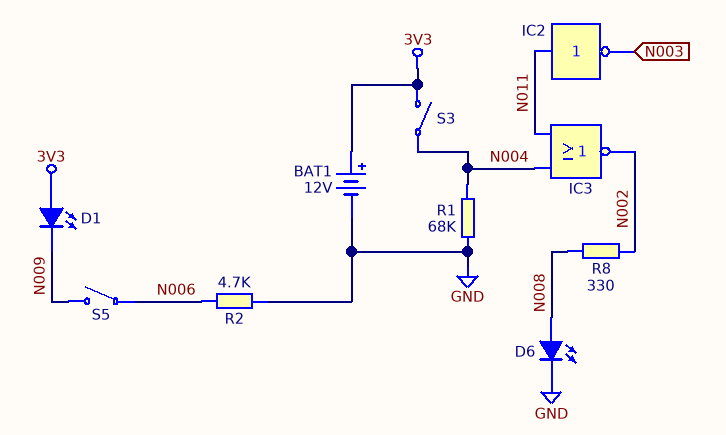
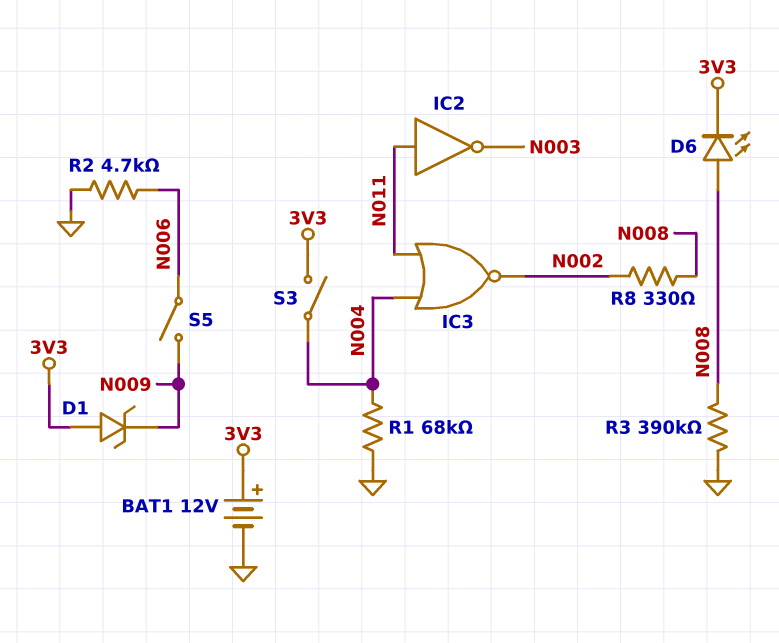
D1: LED (A 3V3, K N009) -> zener (A 3V3, K N009)
D6: LED (A N008, K GND) -> LED (A N008, K 3V3)
R3: none -> 390k (GND, N008)

